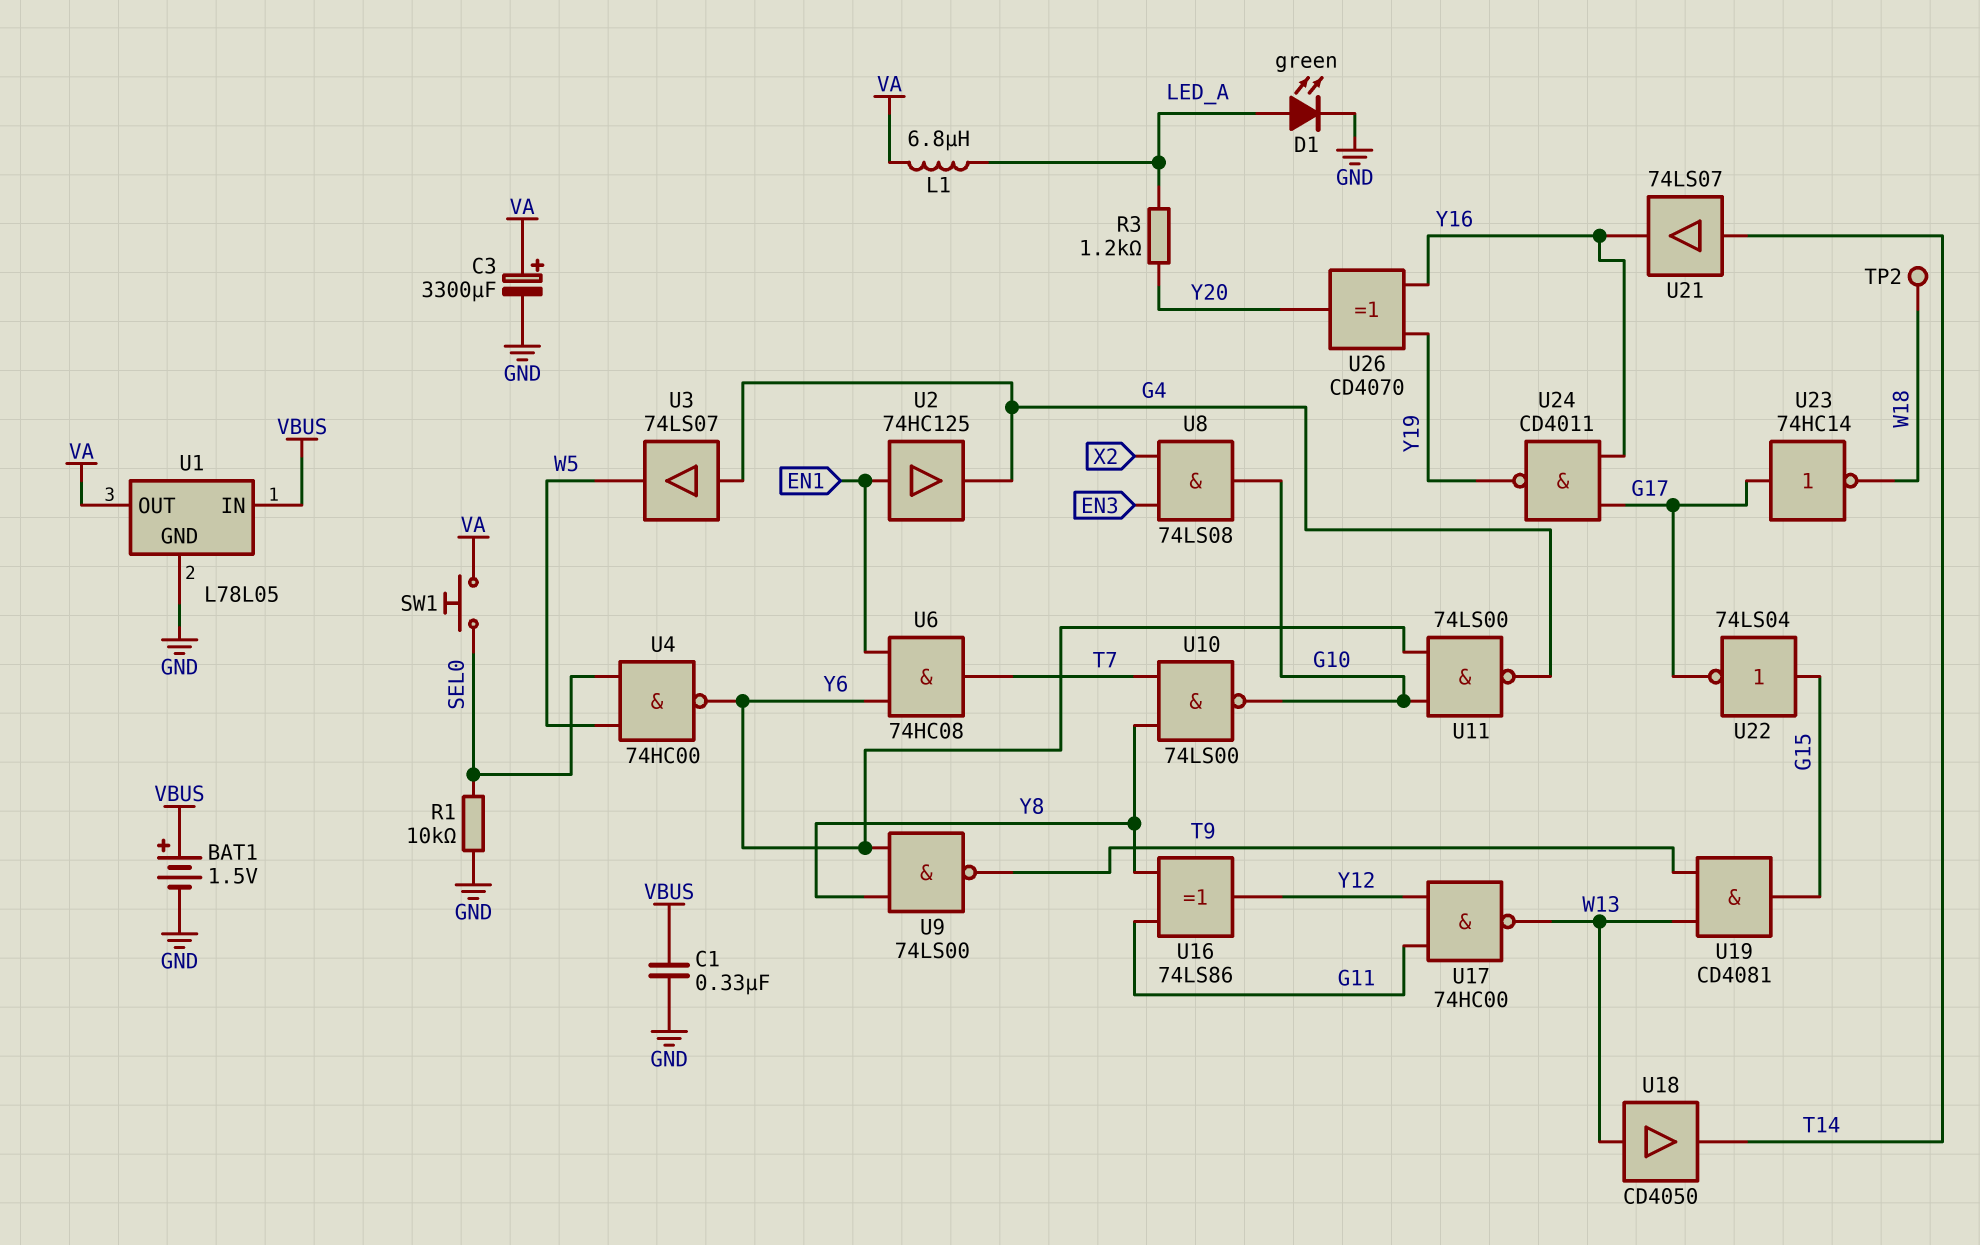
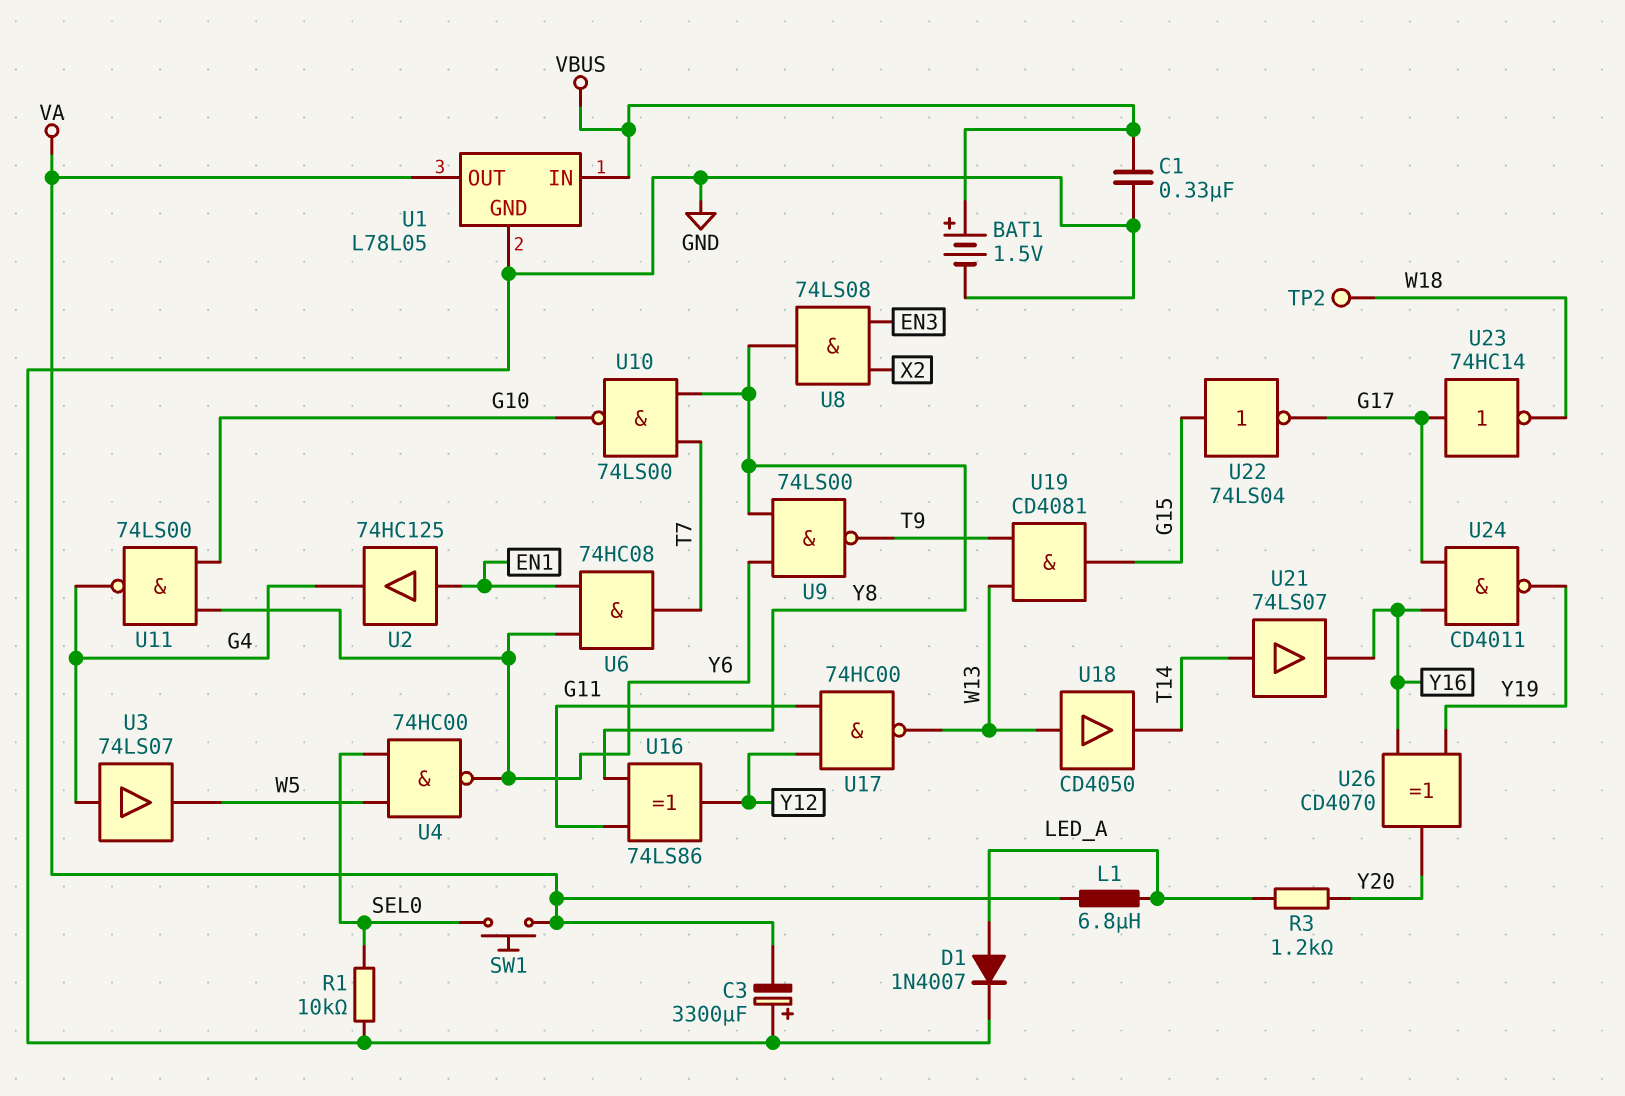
C3: 3300uF (plus VA, minus GND) -> 3300uF (plus GND, minus VA)
D1: LED green (A LED_A, K GND) -> diode 1N4007 (A LED_A, K GND)
U8: AND 74LS08 (in EN3, in X2, out G10) -> AND 74LS08 (in EN3, in X2, out Y8)

